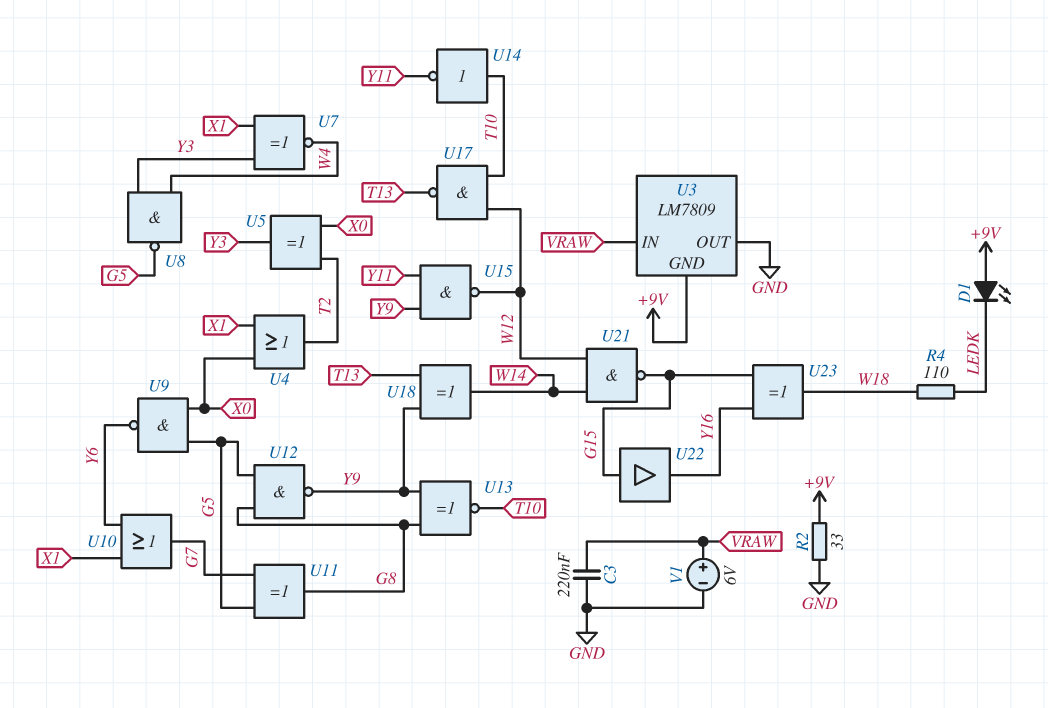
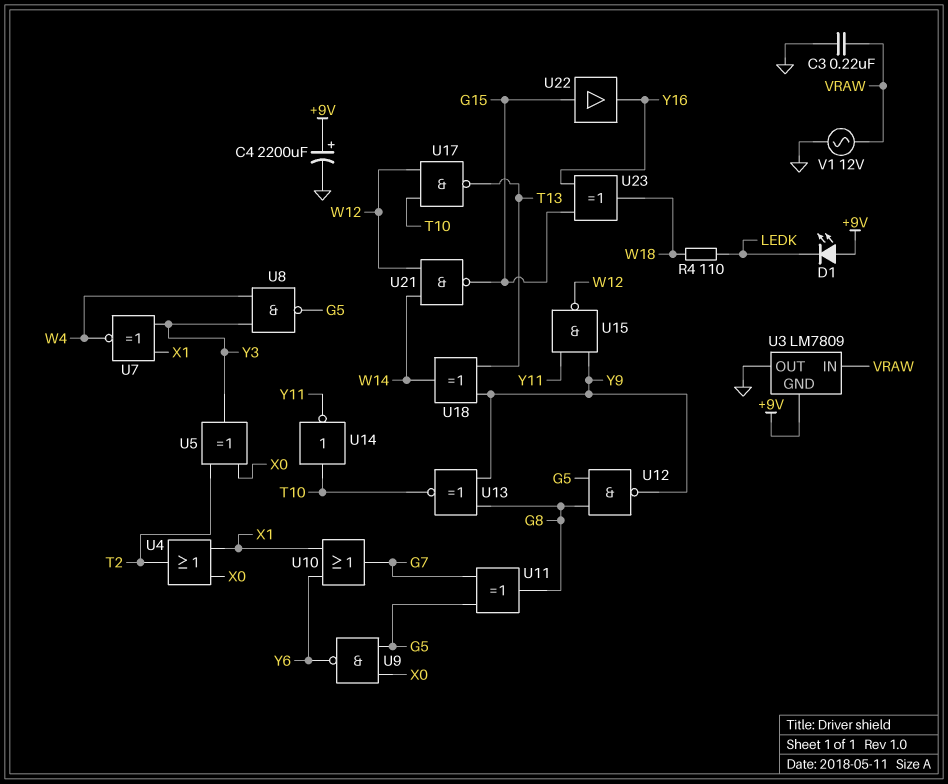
C4: none -> 2200uF (plus +9V, minus GND)
R2: 33 (+9V, GND) -> none
V1: 6V (plus VRAW, minus GND) -> AC 12V (GND, VRAW)

